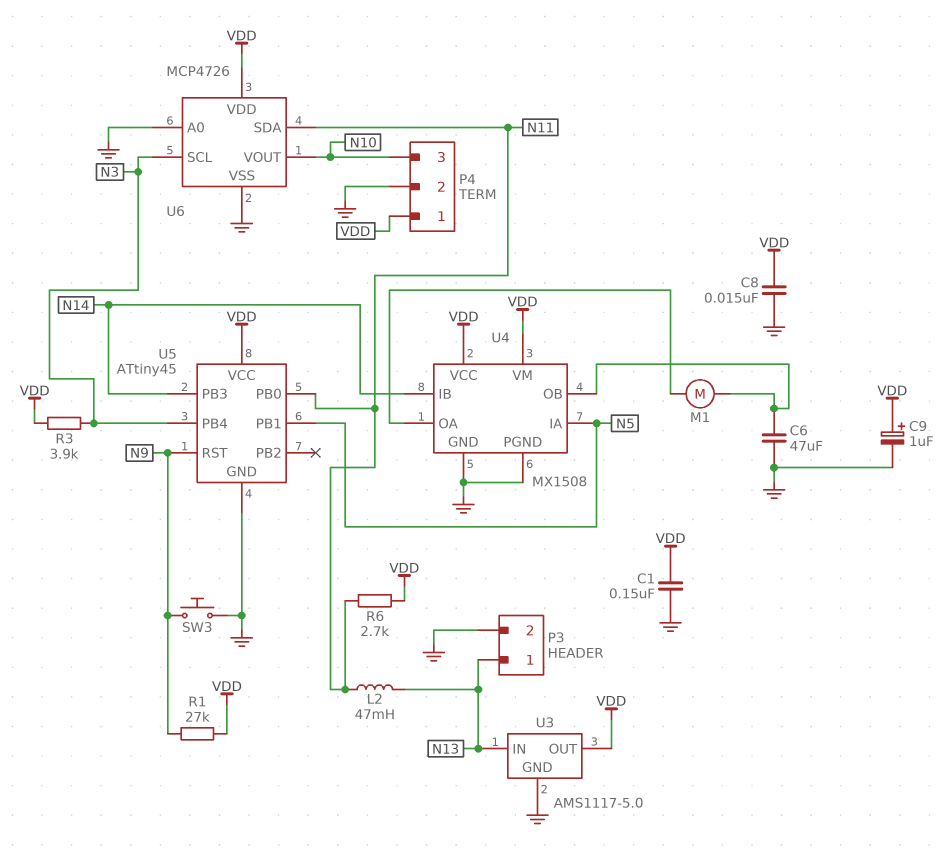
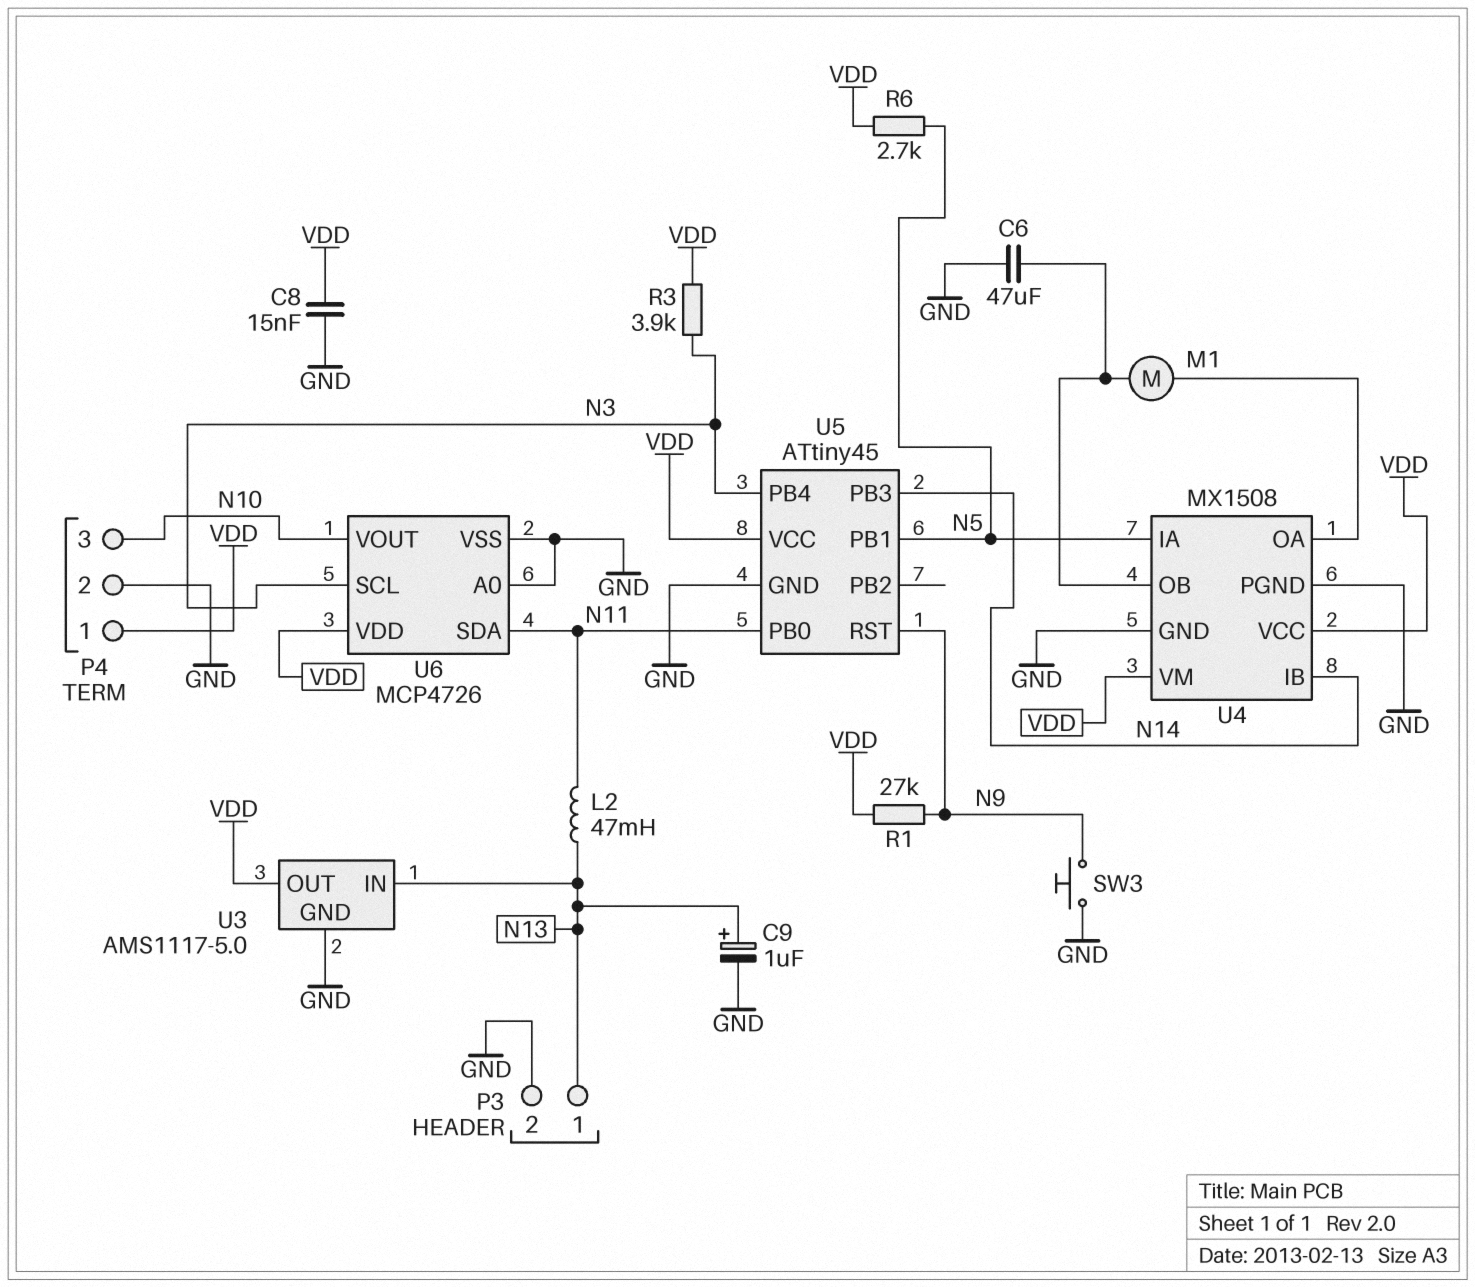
C1: 150nF (GND, VDD) -> none
C9: 1uF (plus VDD, minus GND) -> 1uF (plus N13, minus GND)
R6: 2.7k (N11, VDD) -> 2.7k (N5, VDD)

